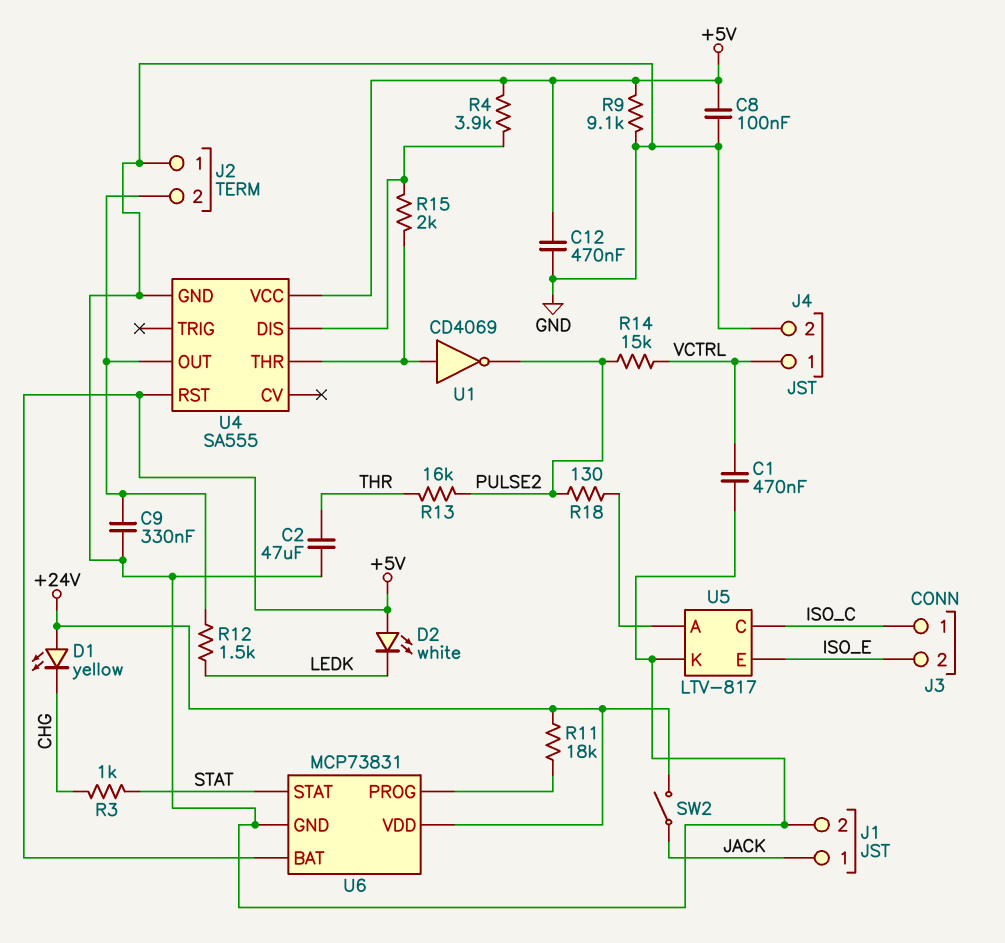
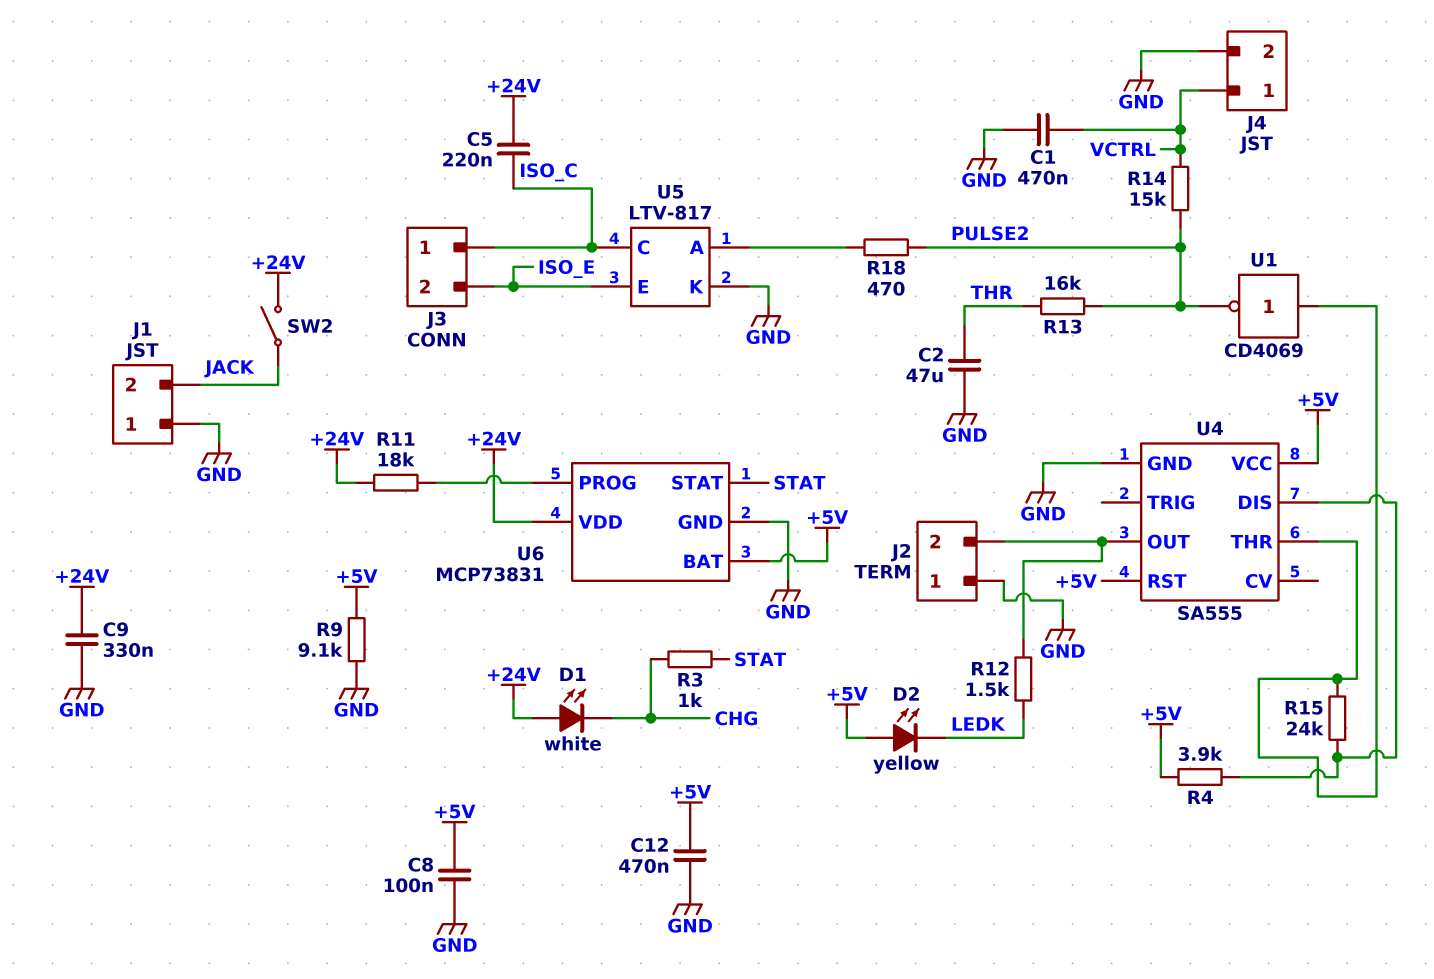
C5: none -> 220nF (+24V, ISO_C)
C9: 330nF (GND, J2/2) -> 330nF (+24V, GND)
D1: LED yellow (A +24V, K CHG) -> LED white (A +24V, K CHG)
D2: LED white (A +5V, K LEDK) -> LED yellow (A +5V, K LEDK)
J1 pin 1: JACK -> GND
J1 pin 2: GND -> JACK
R15: 2k (U4/DIS, U4/THR) -> 24k (U4/DIS, U4/THR)
R18: 130 (PULSE2, U5/A) -> 470 (PULSE2, U5/A)

